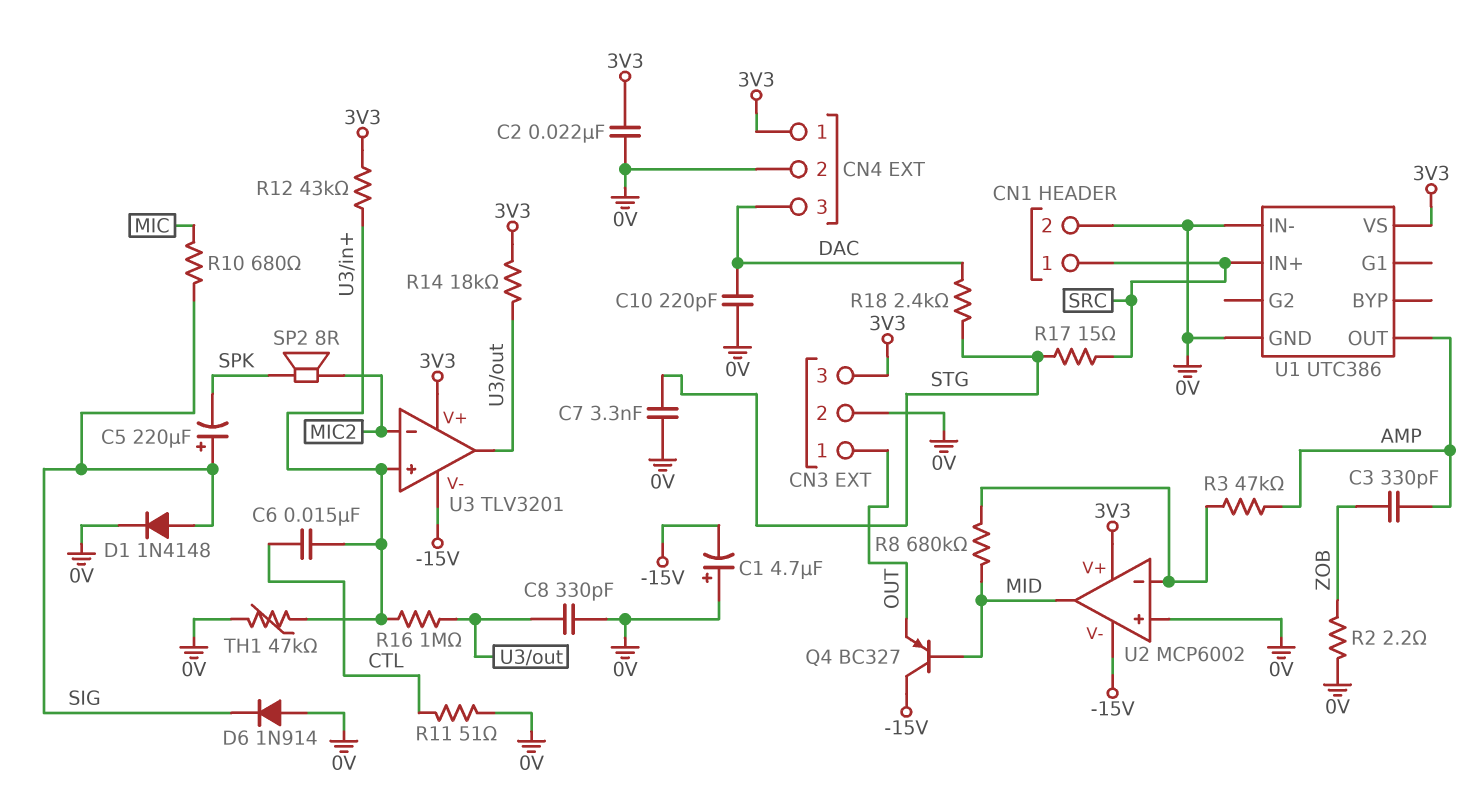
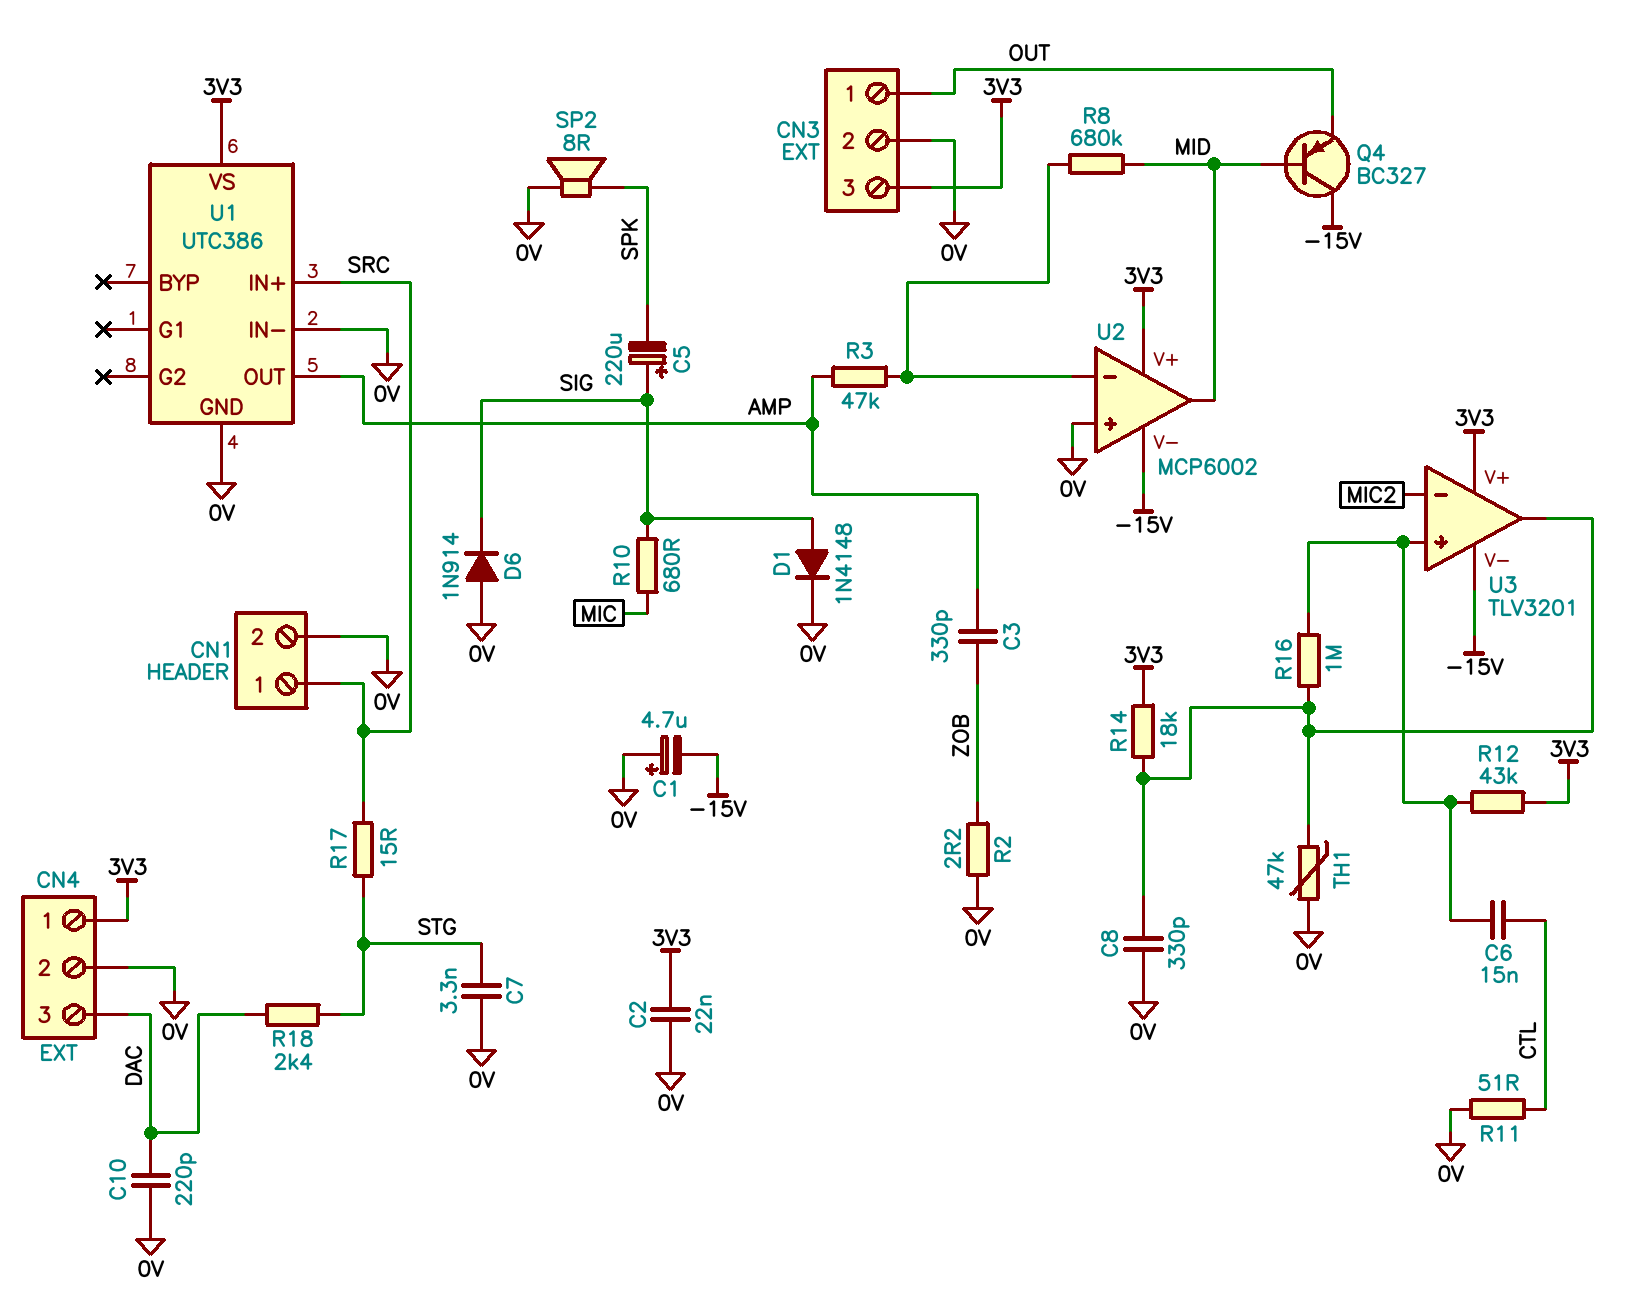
SP2: speaker 8R (MIC2, SPK) -> speaker 8R (0V, SPK)
TH1: 47k (0V, U3/in+) -> 47k (0V, U3/out)

